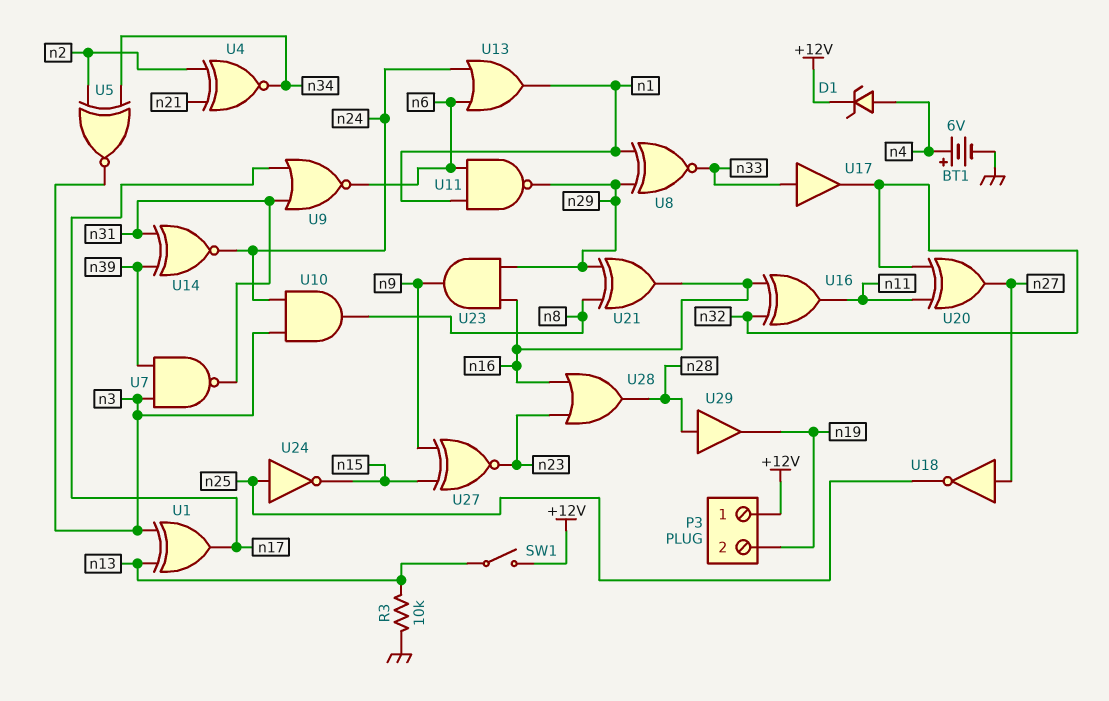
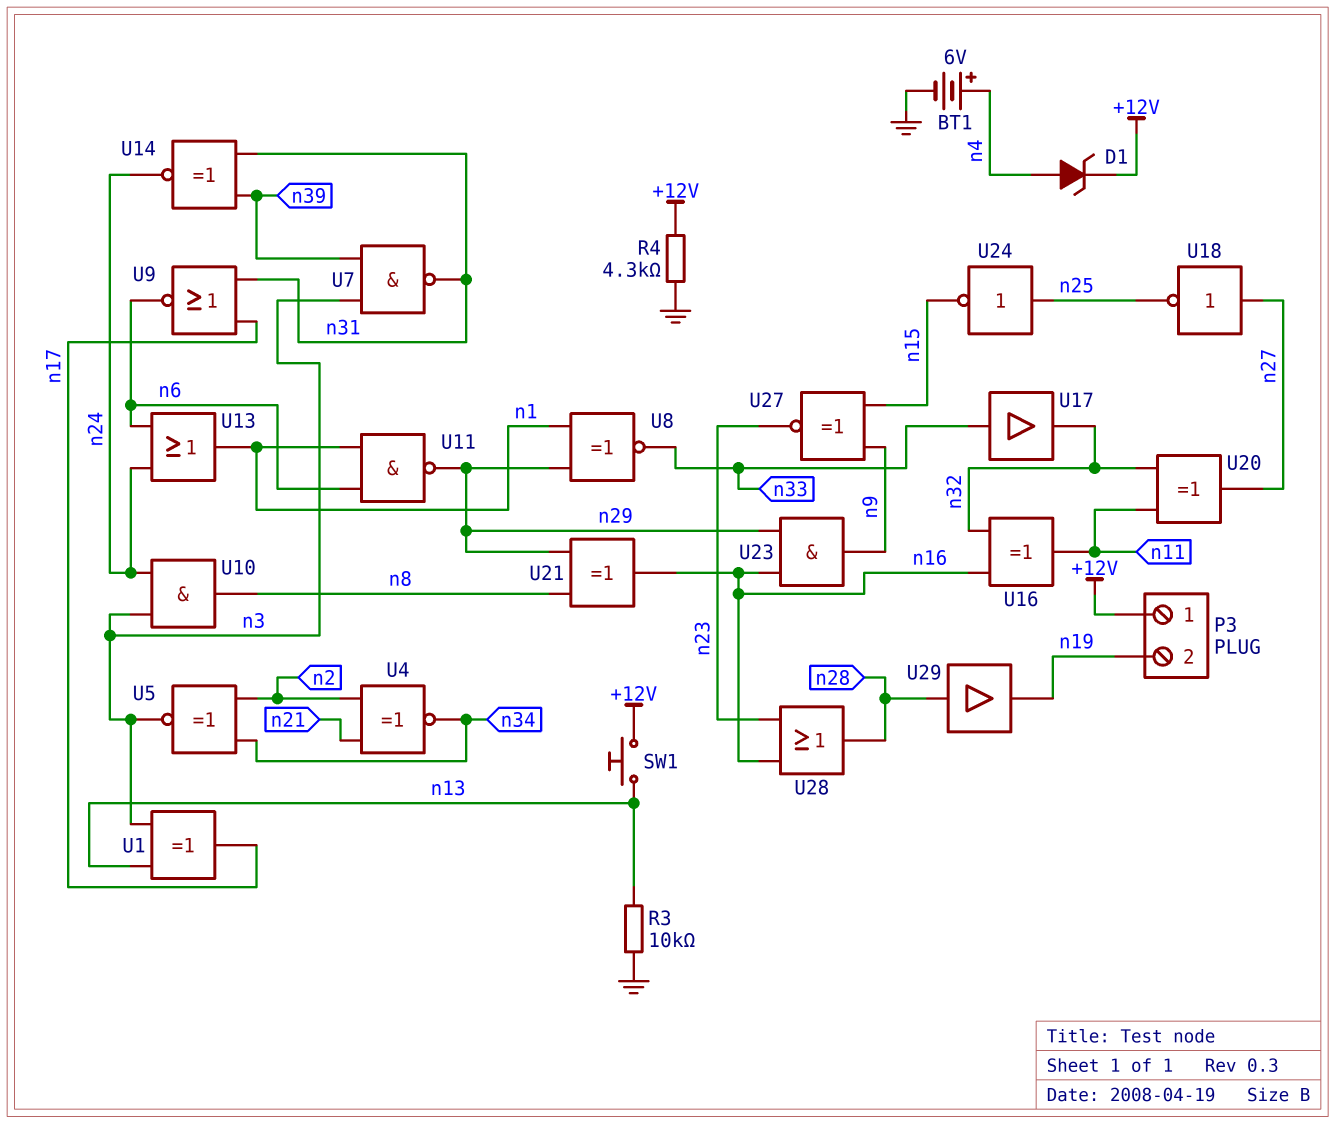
R4: none -> 4.3k (+12V, GND)
SW1: switch (+12V, n13) -> button (+12V, n13)

